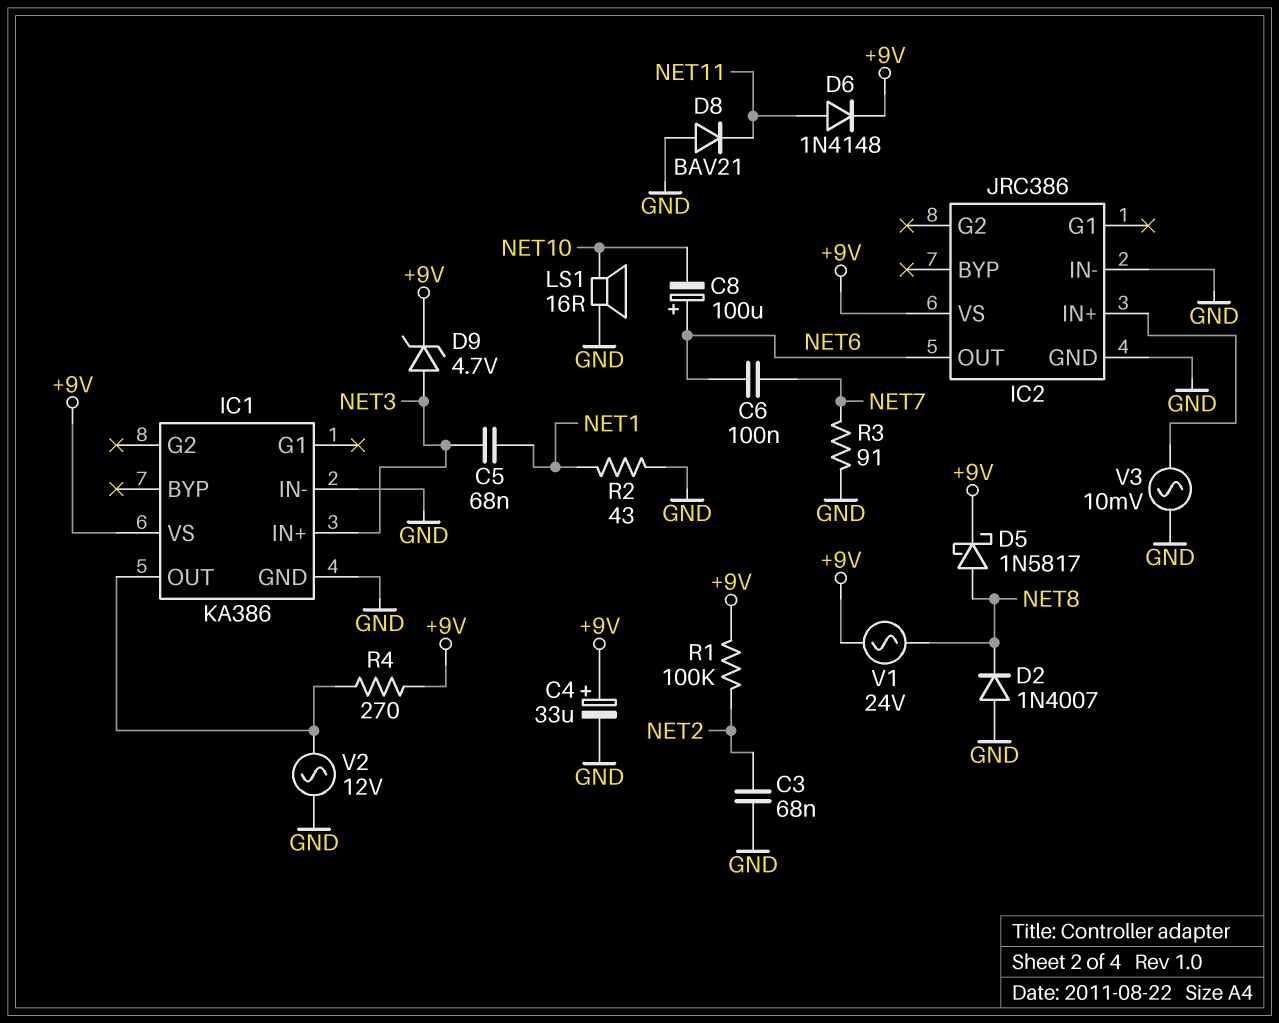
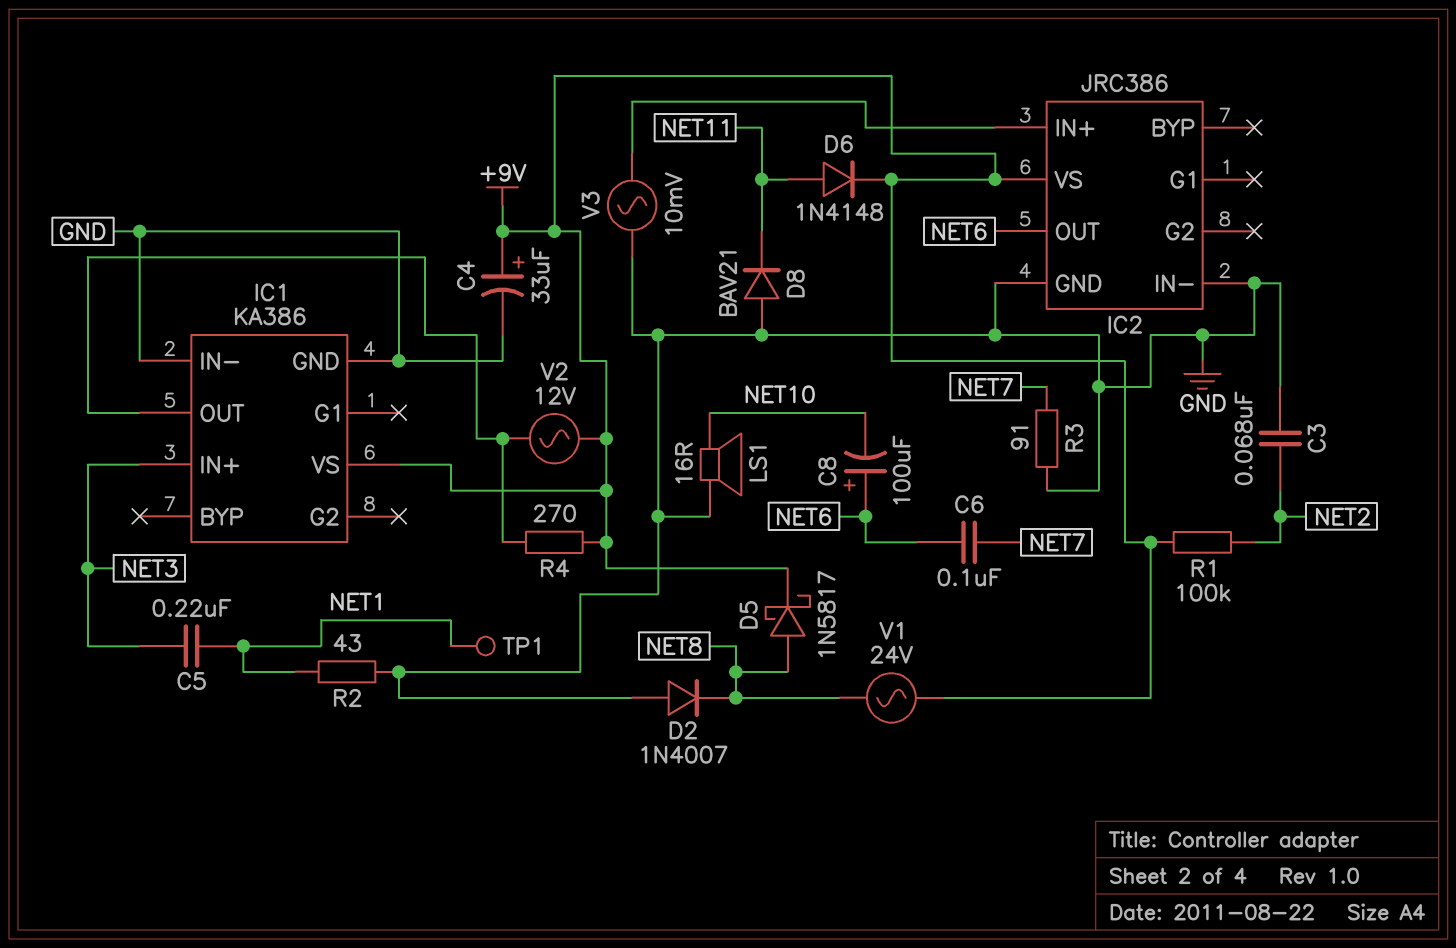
C5: 68nF (NET1, NET3) -> 220nF (NET1, NET3)
D9: zener 4.7V (A NET3, K +9V) -> none
TP1: none -> test point (NET1)
V2: AC 12V (GND, IC1/OUT) -> AC 12V (+9V, IC1/OUT)

